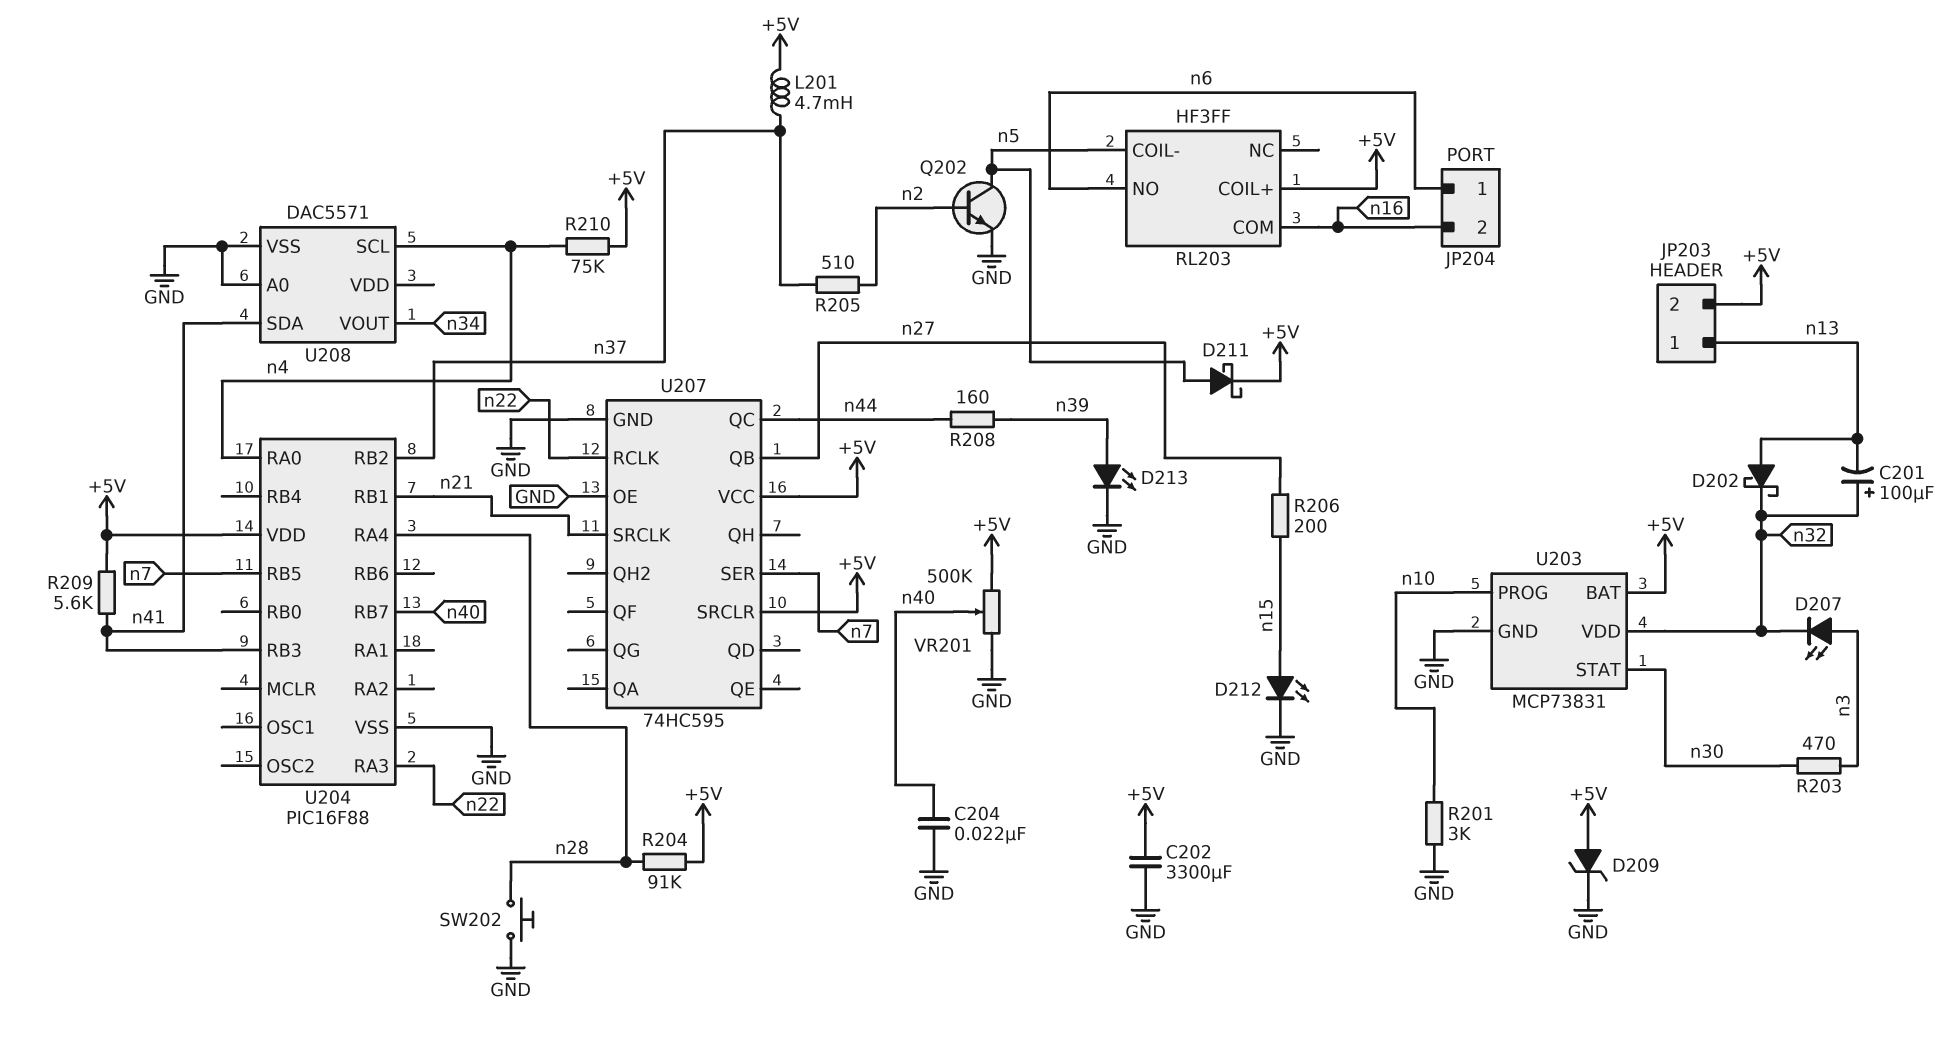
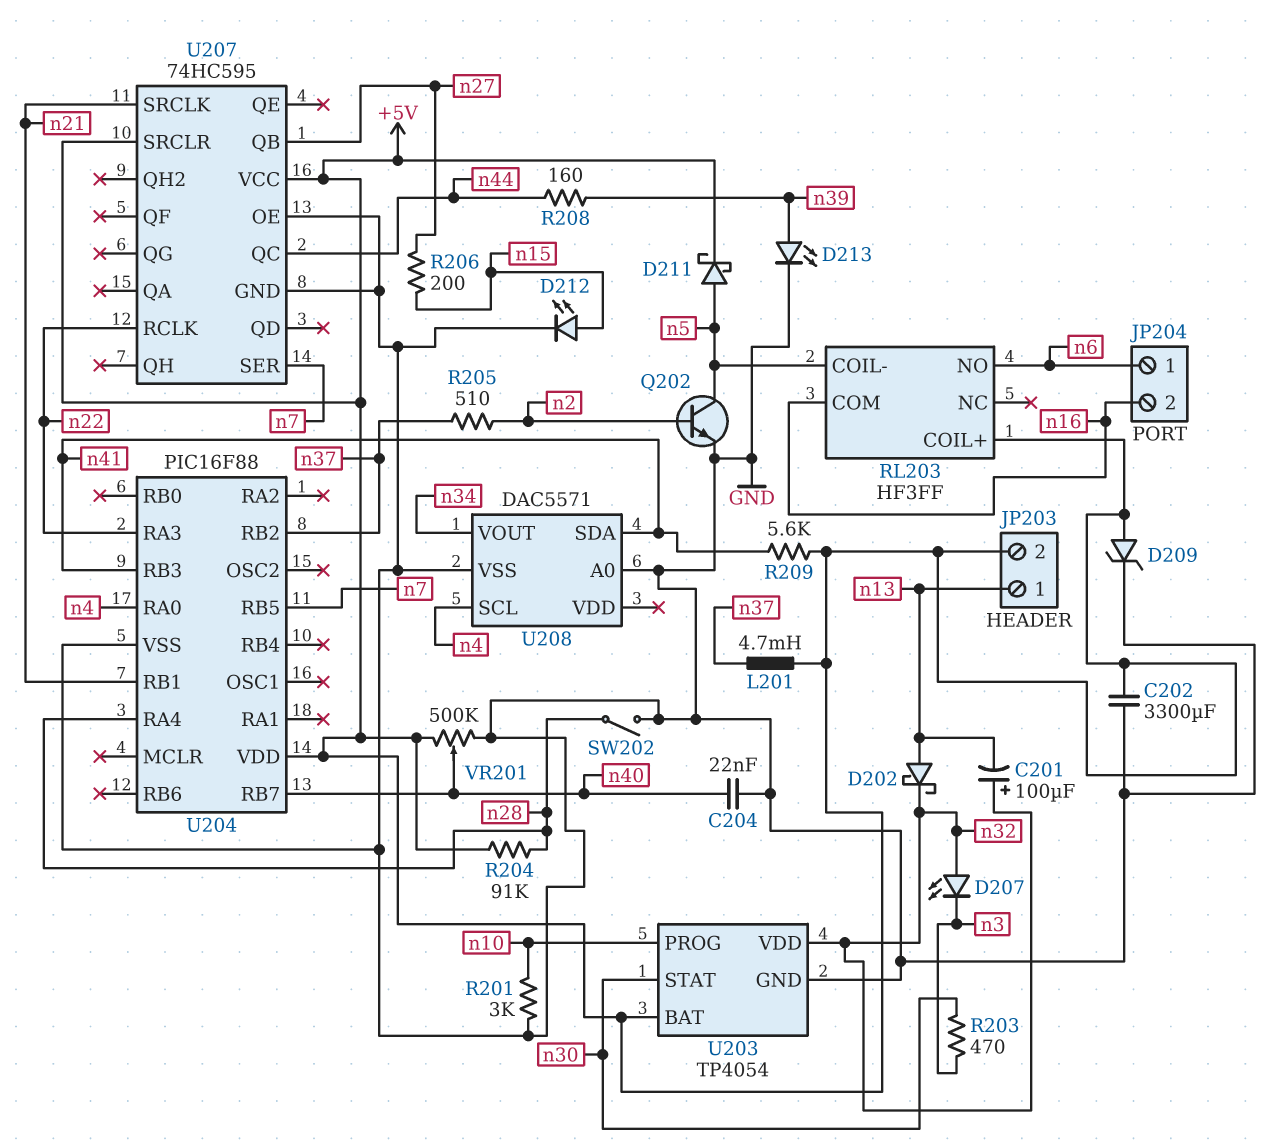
D207: LED (A n3, K n32) -> LED (A n32, K n3)
R210: 75k (+5V, n4) -> none
SW202: button (GND, n28) -> switch (GND, n28)
U203: MCP73831 -> TP4054

